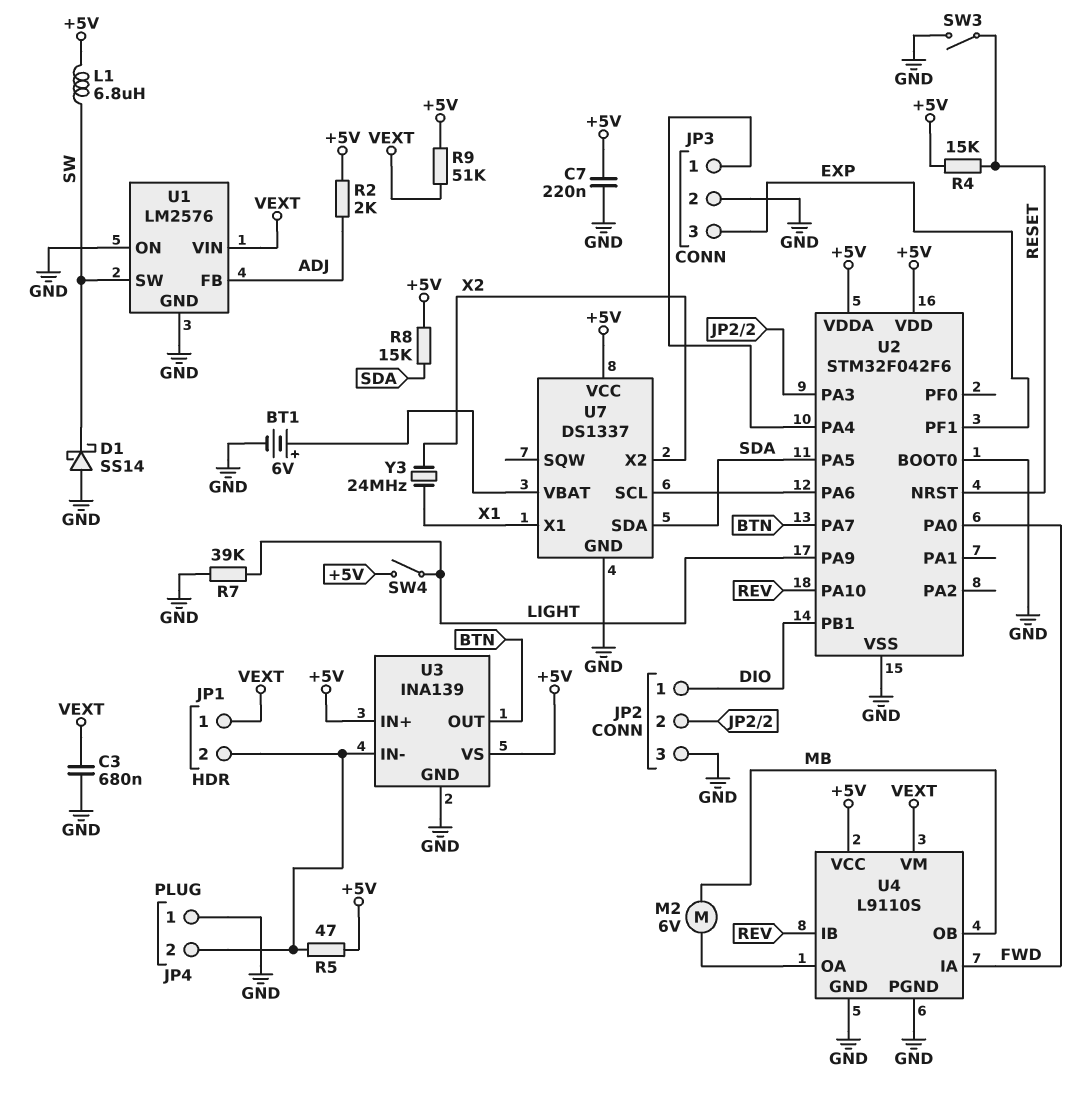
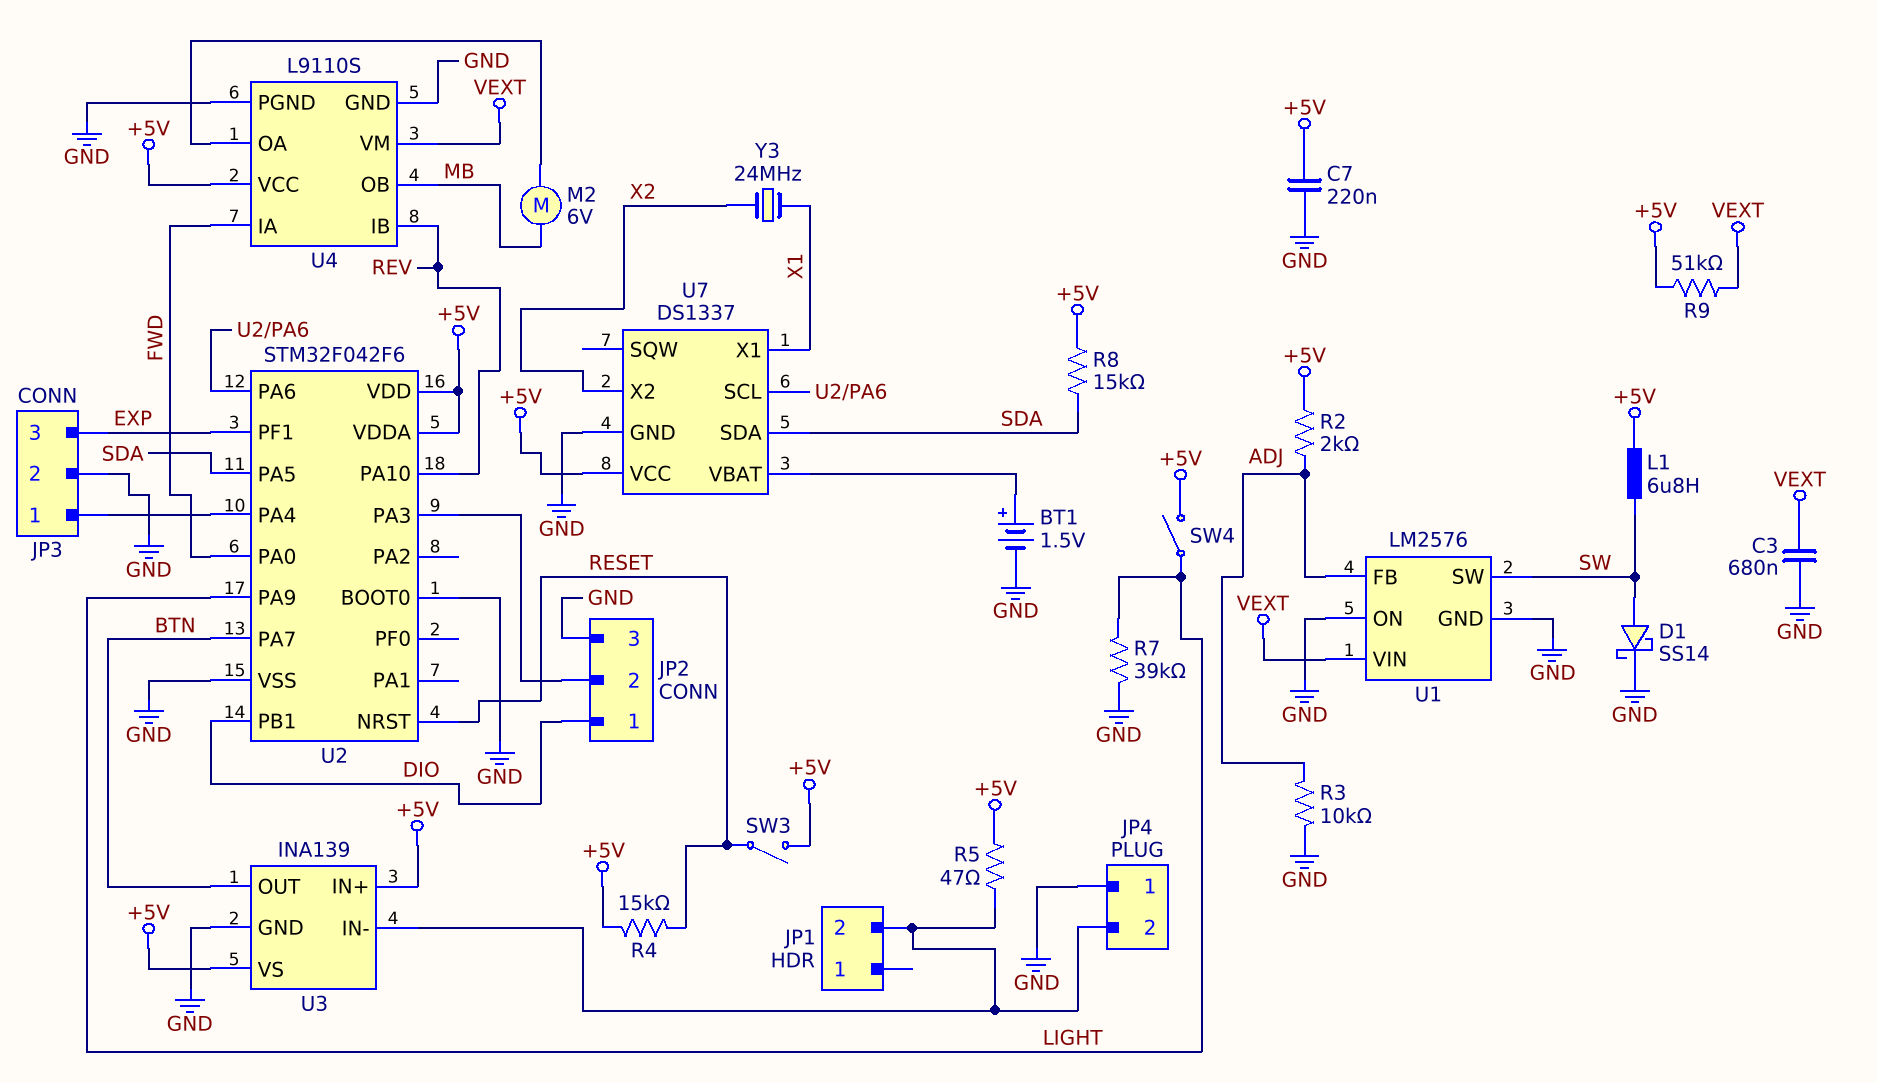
BT1: 6V (plus U7/VBAT, minus GND) -> 1.5V (plus U7/VBAT, minus GND)
D1: schottky SS14 (A GND, K SW) -> schottky SS14 (A SW, K GND)
JP1 pin 1: VEXT -> none
R3: none -> 10k (ADJ, GND)
SW3: switch (GND, RESET) -> switch (+5V, RESET)

